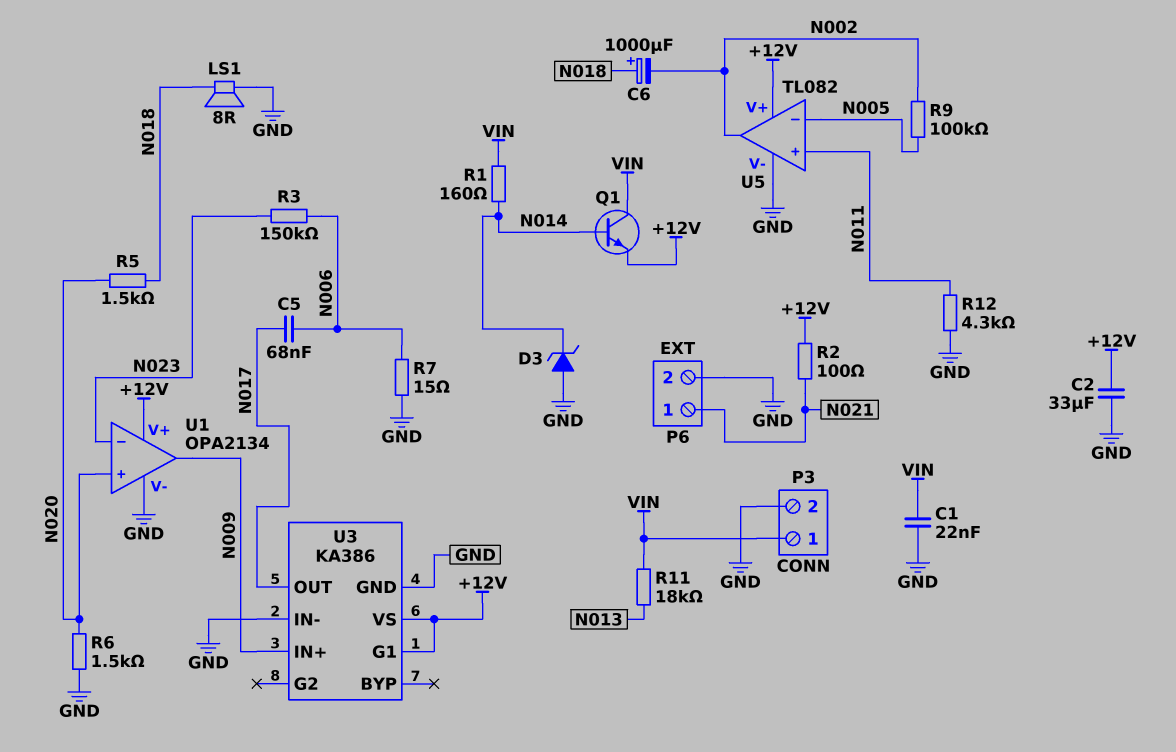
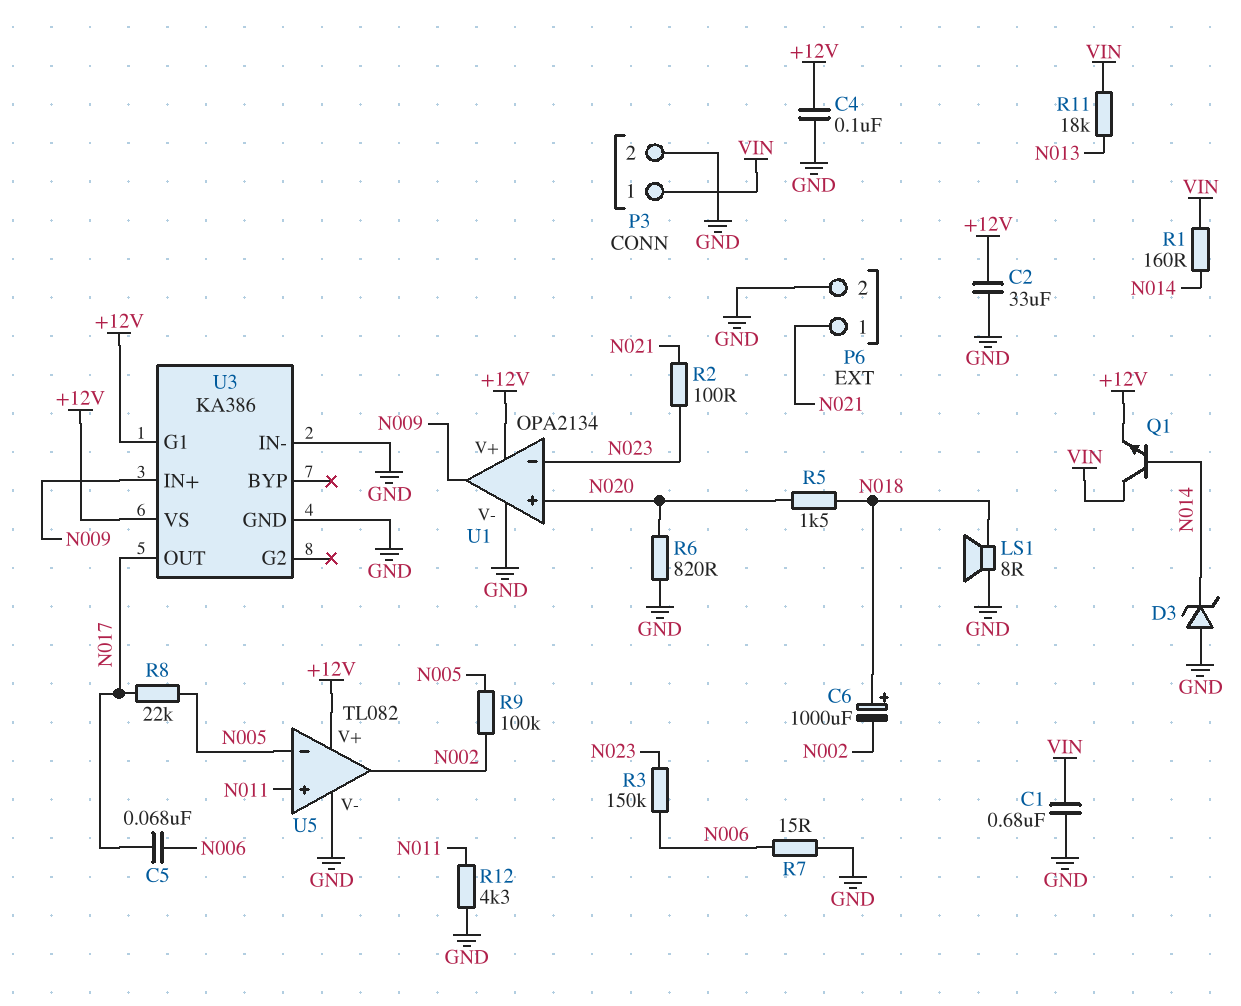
C1: 22nF (GND, VIN) -> 680nF (GND, VIN)
C4: none -> 100nF (+12V, GND)
R2: 100 (+12V, N021) -> 100 (N021, N023)
R6: 1.5k (GND, N020) -> 820 (GND, N020)
R8: none -> 22k (N005, N017)

